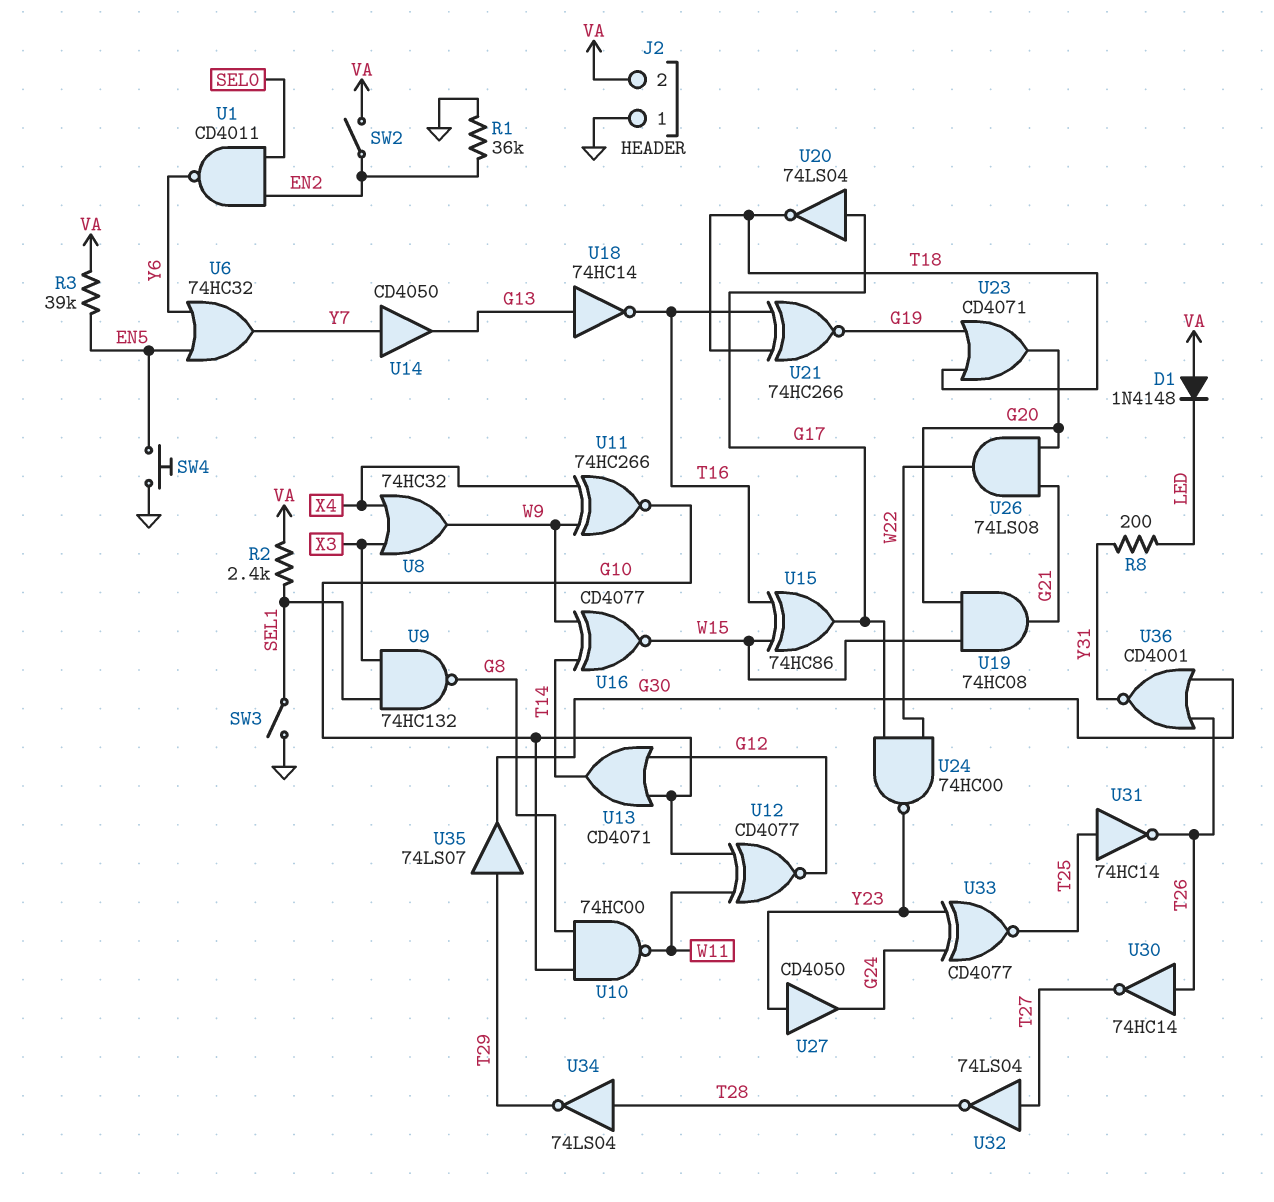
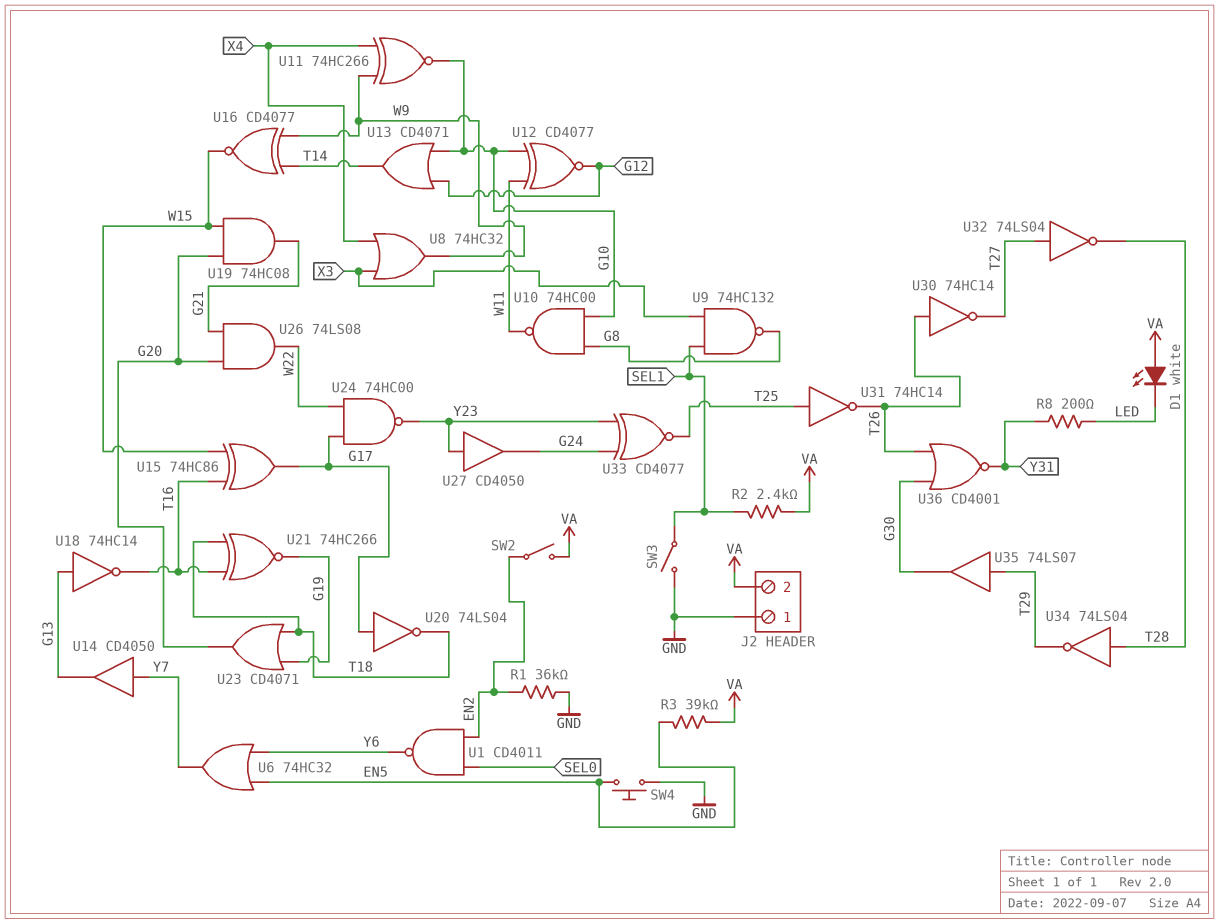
D1: diode 1N4148 (A VA, K LED) -> LED white (A VA, K LED)

